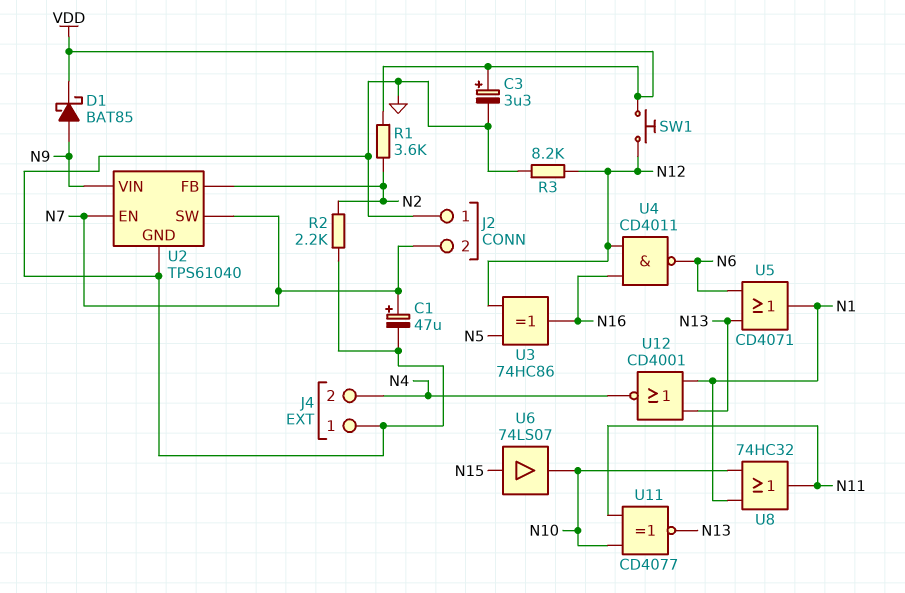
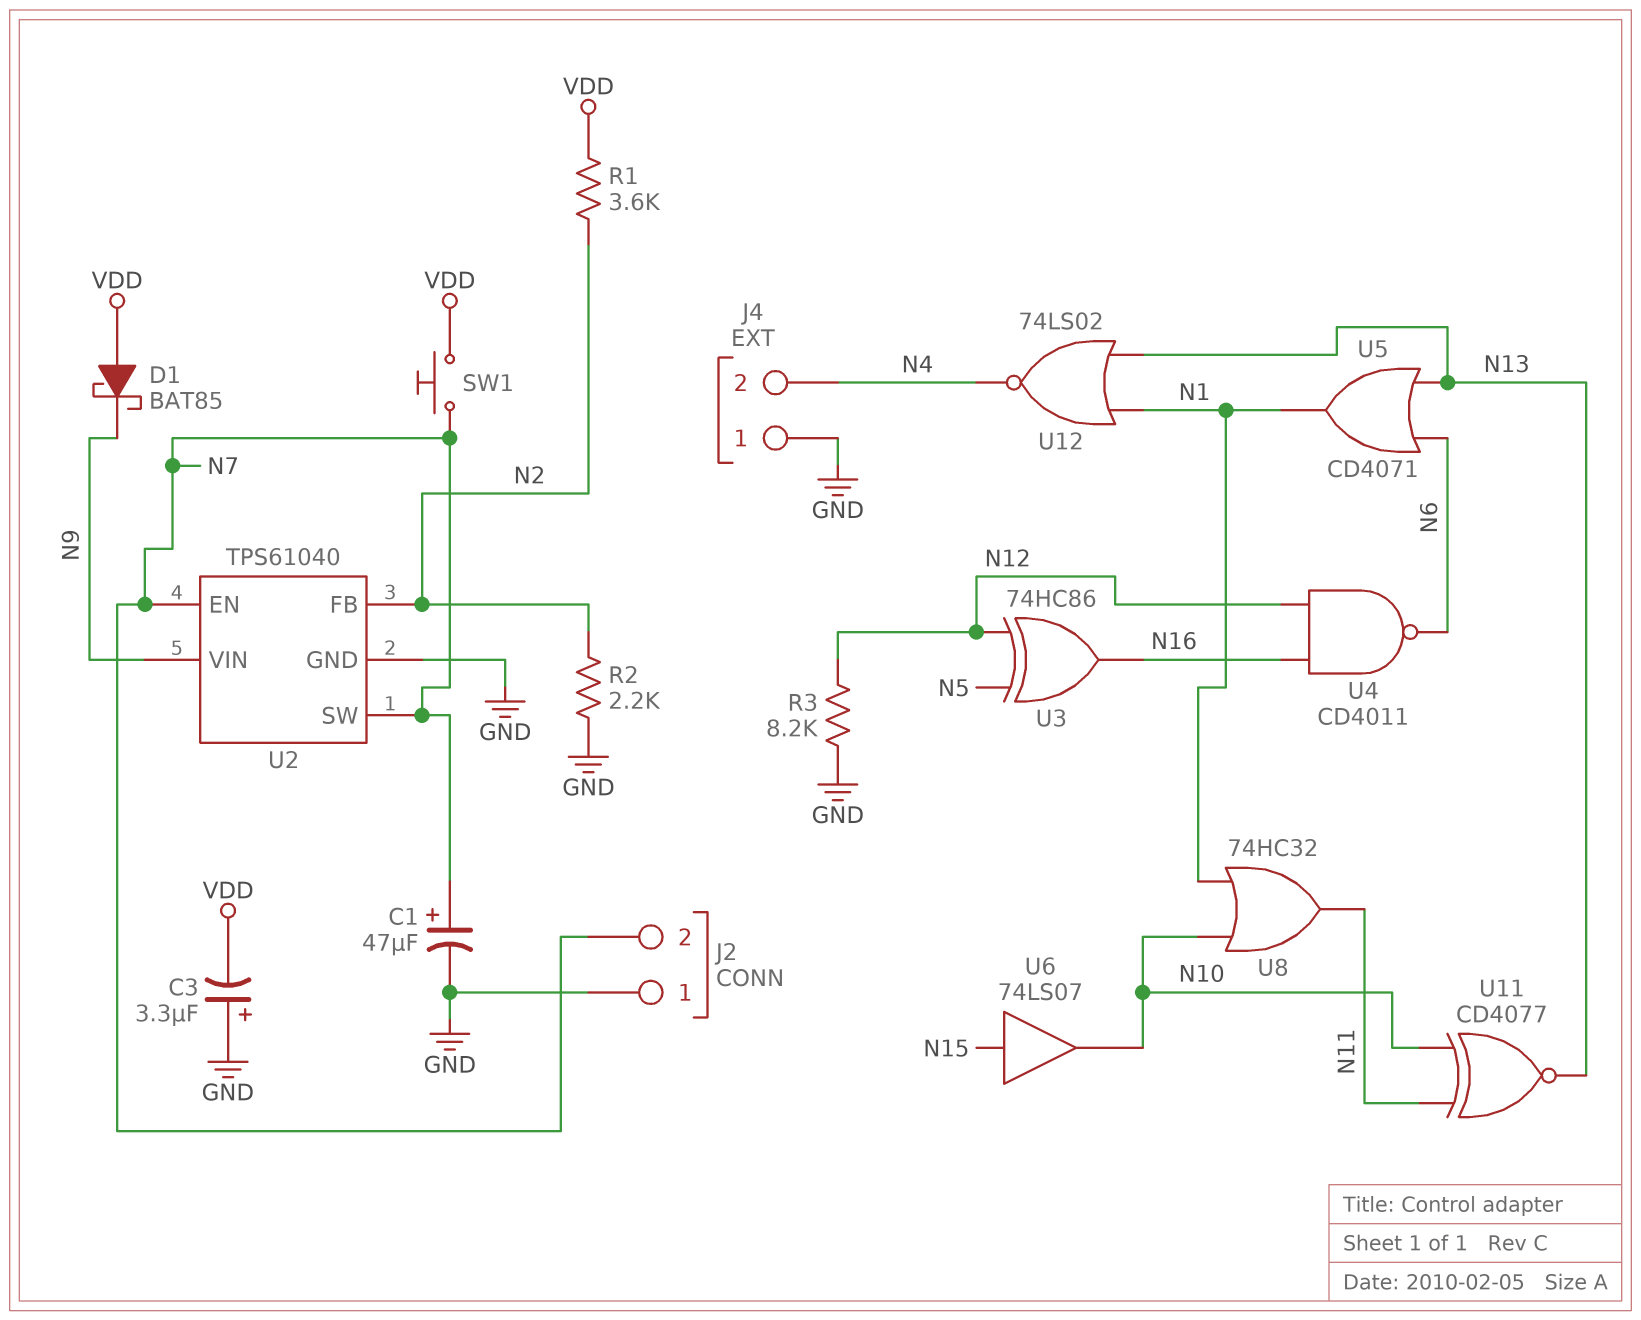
C3: 3.3uF (plus VDD, minus GND) -> 3.3uF (plus GND, minus VDD)
D1: schottky BAT85 (A N9, K VDD) -> schottky BAT85 (A VDD, K N9)
SW1: button (N12, VDD) -> button (N7, VDD)
U12: NOR CD4001 (in N1, in N13, out N4) -> NOR 74LS02 (in N1, in N13, out N4)

